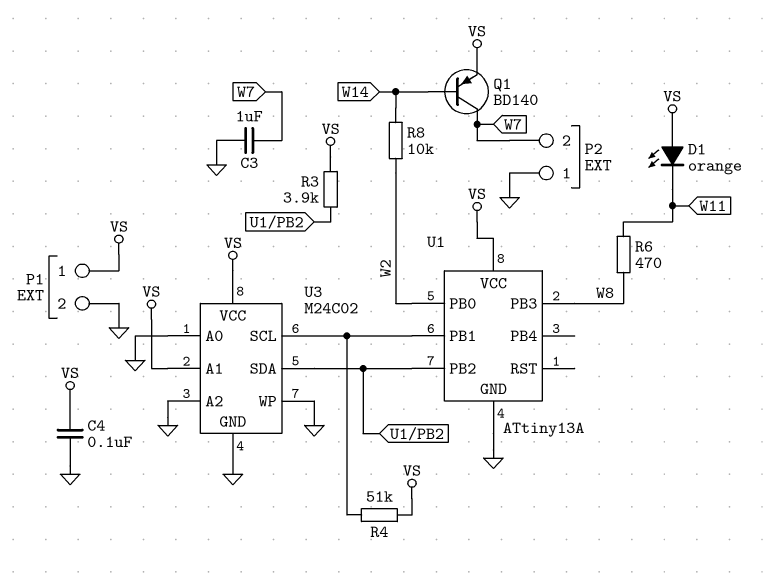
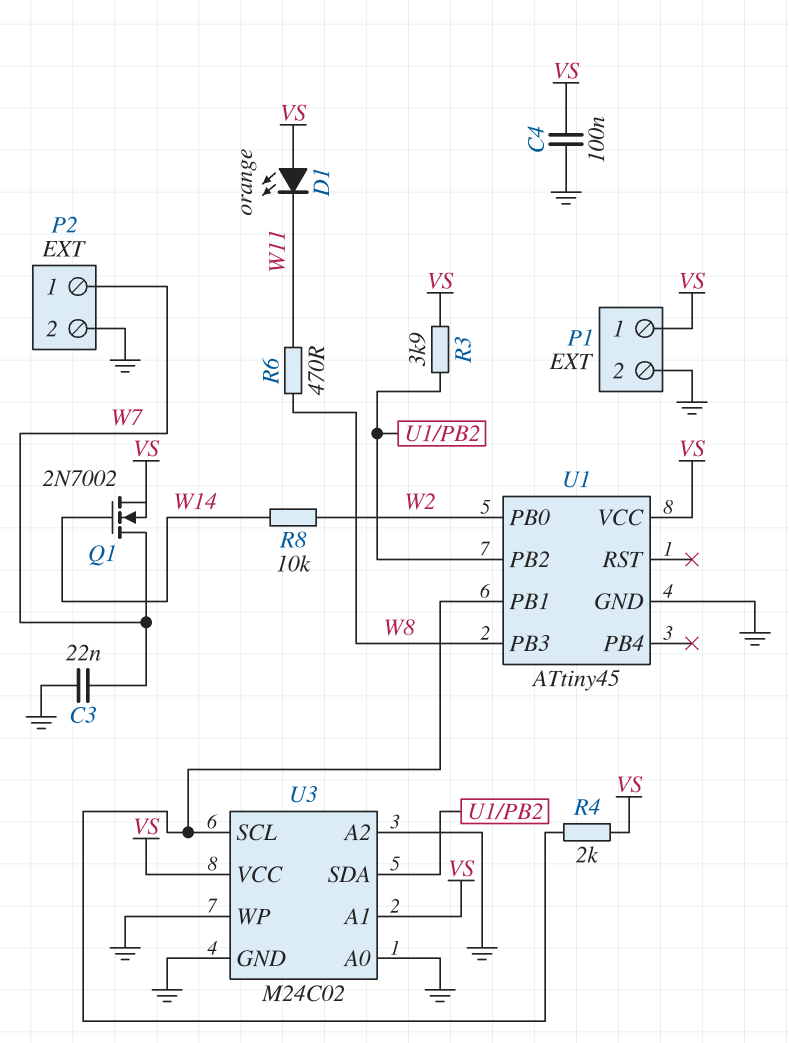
C3: 1uF (GND, W7) -> 22nF (GND, W7)
P2 pin 1: GND -> W7
P2 pin 2: W7 -> GND
Q1: PNP BD140 (B W14, C W7, E VS) -> NMOS 2N7002 (G W14, D W7, S VS)
R4: 51k (U1/PB1, VS) -> 2k (U1/PB1, VS)
U1: ATtiny13A -> ATtiny45

